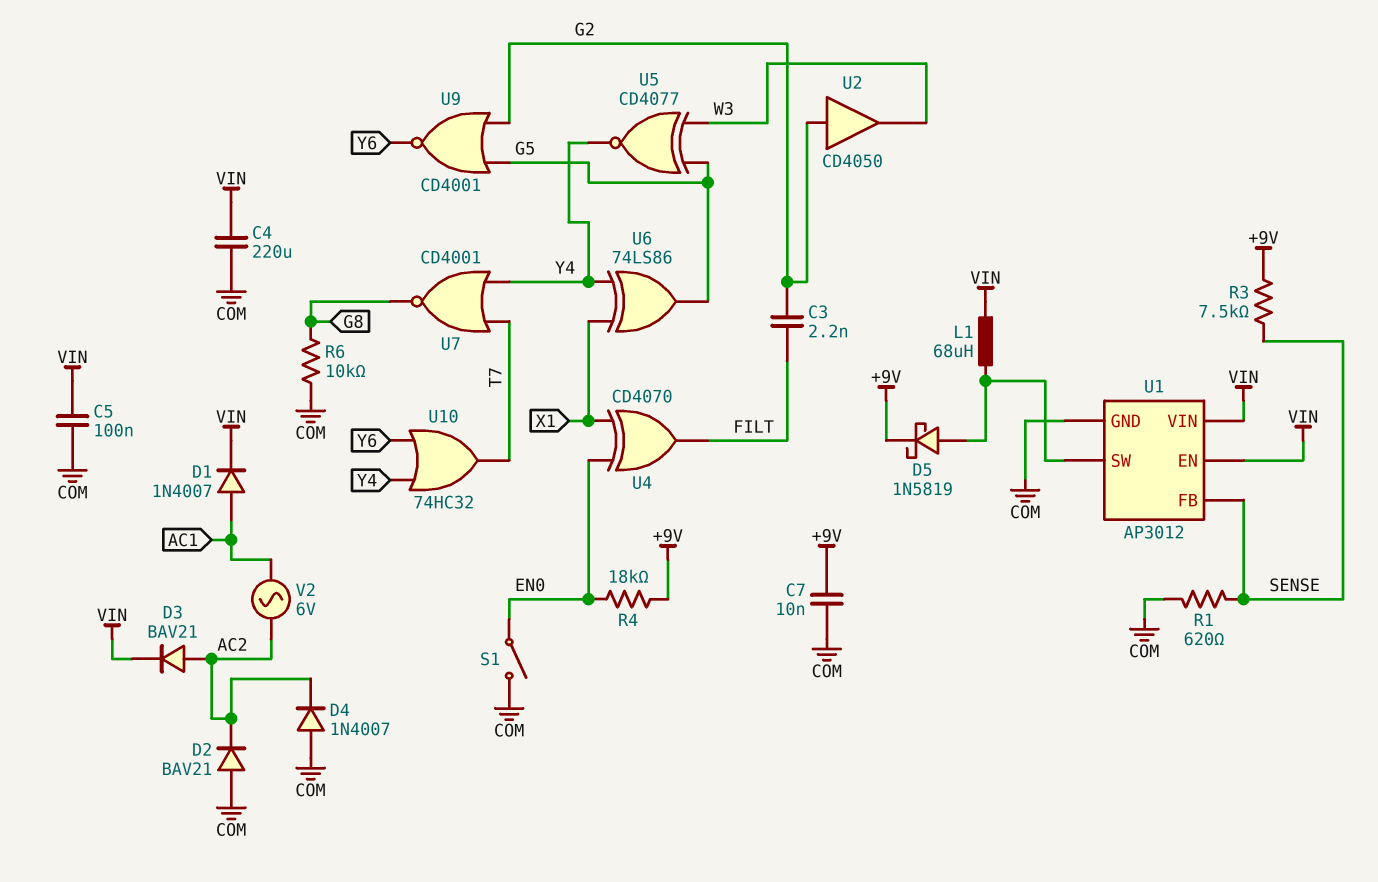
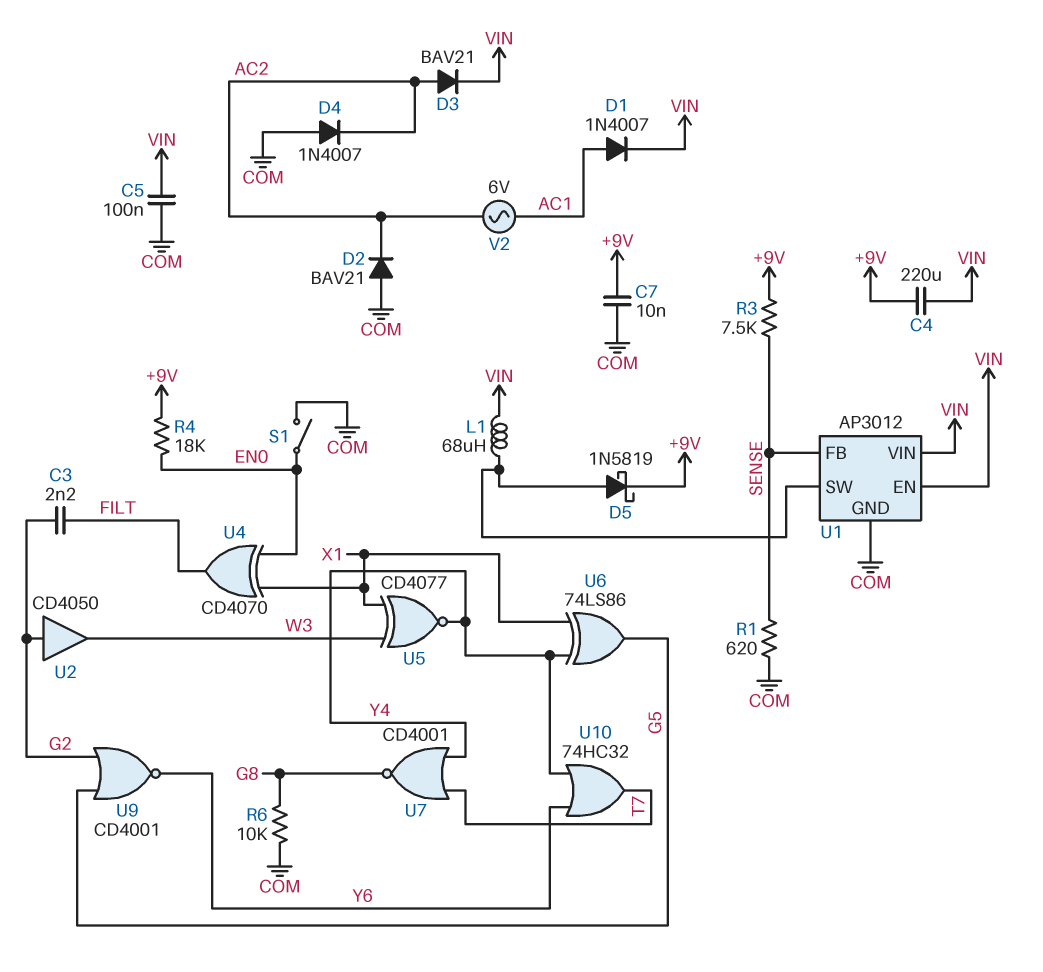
C4: 220uF (COM, VIN) -> 220uF (+9V, VIN)
U5: XNOR CD4077 (in G5, in W3, out Y4) -> XNOR CD4077 (in W3, in X1, out Y4)

